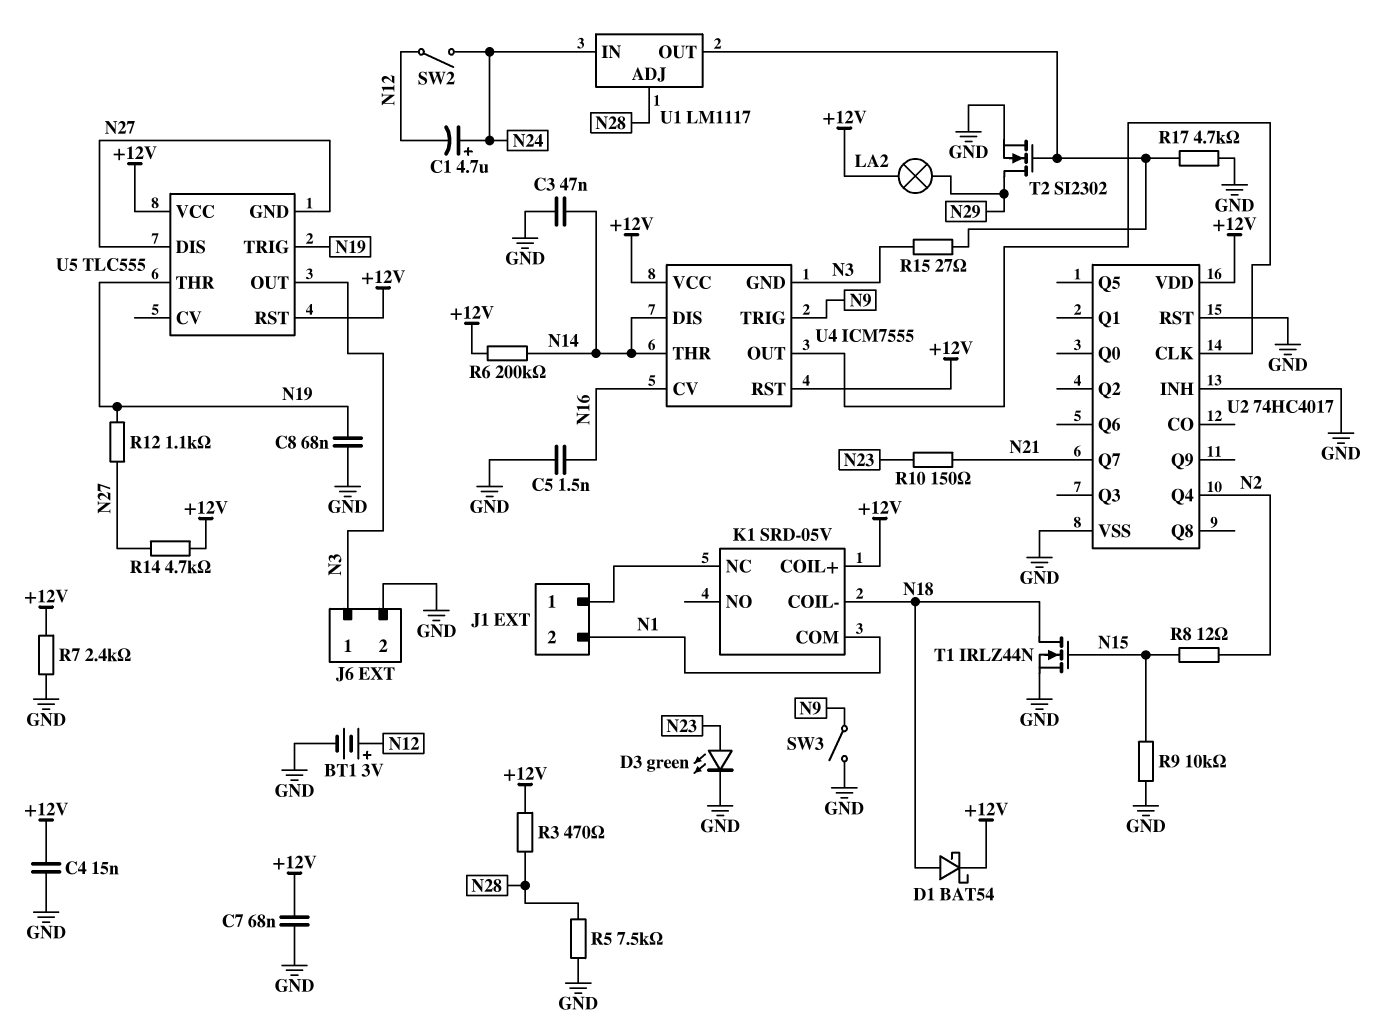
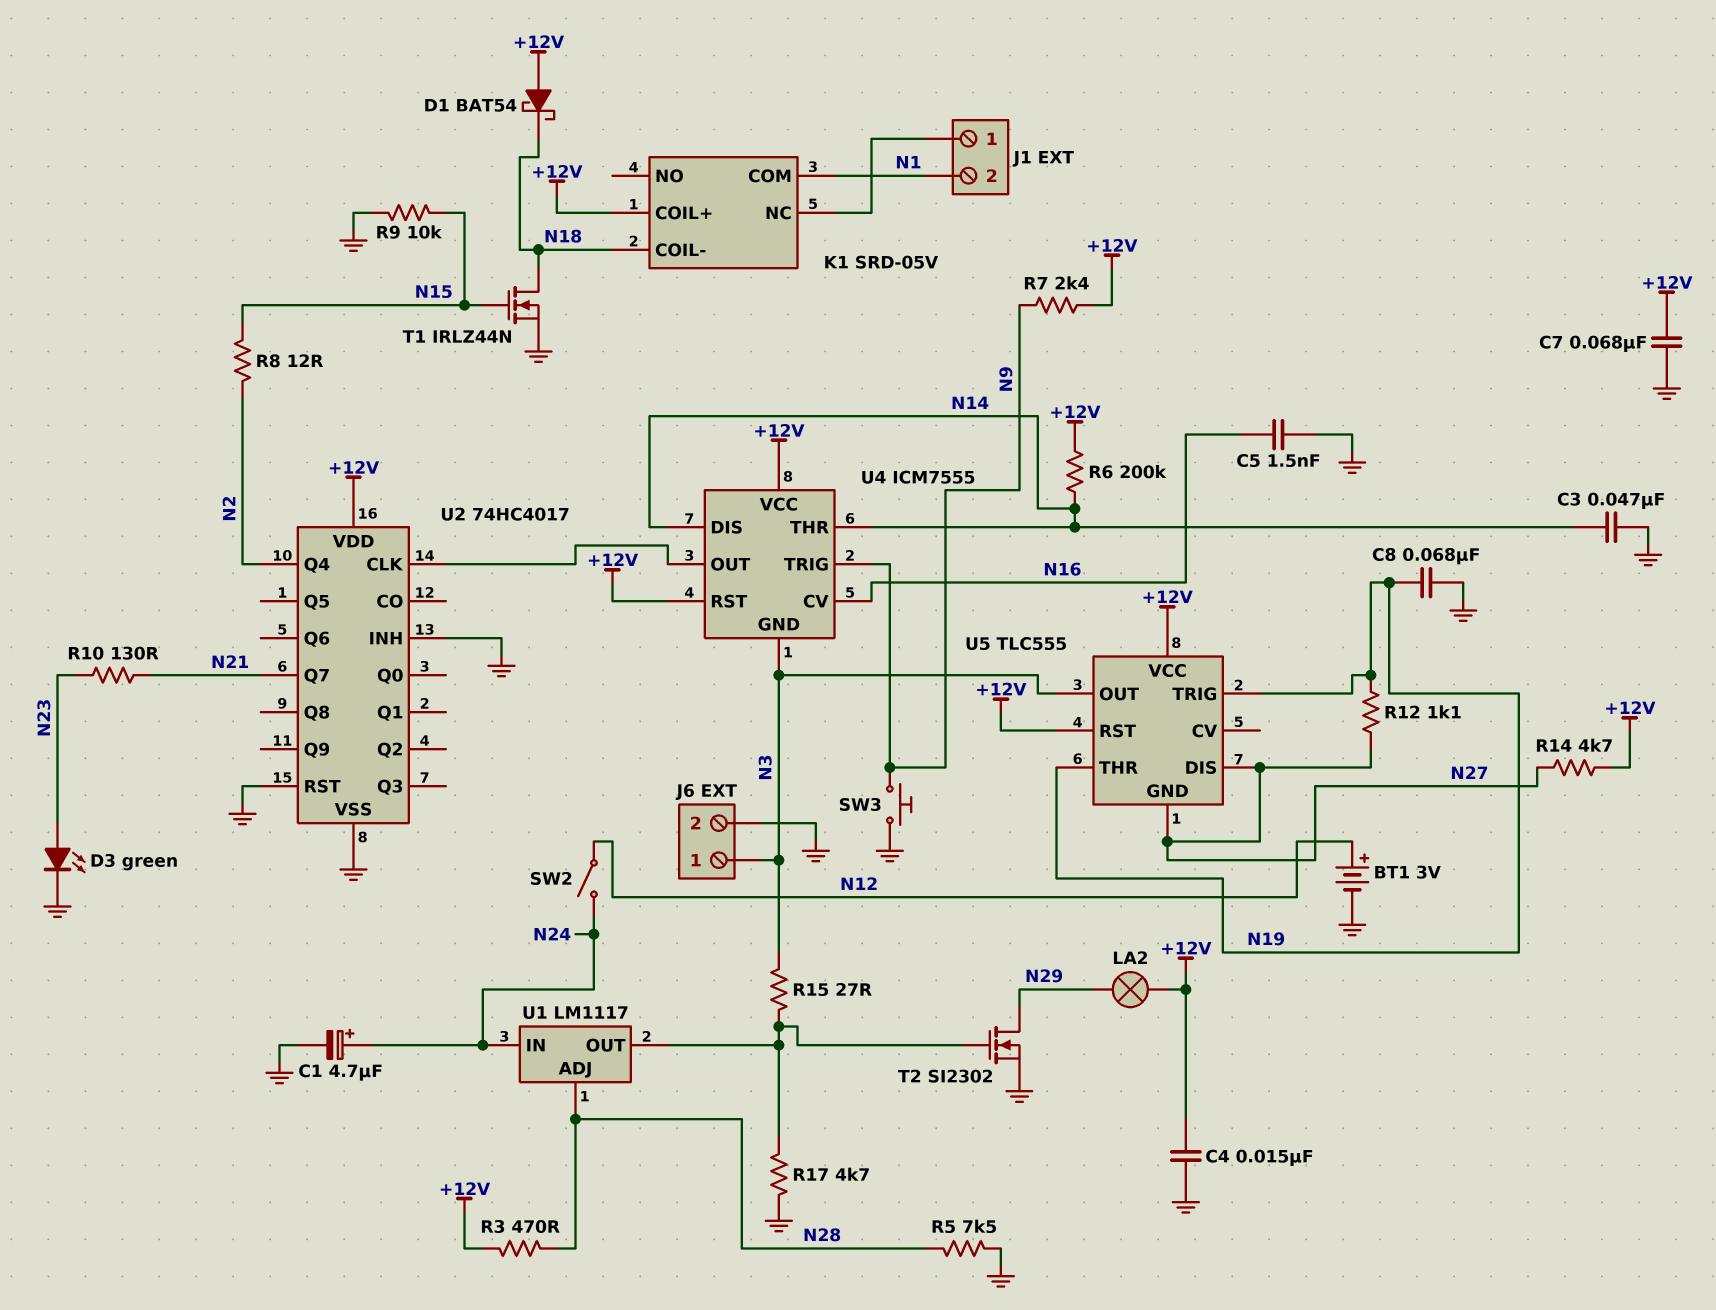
C1: 4.7uF (plus N24, minus N12) -> 4.7uF (plus N24, minus GND)
D1: schottky BAT54 (A N18, K +12V) -> schottky BAT54 (A +12V, K N18)
R7: 2.4k (+12V, GND) -> 2.4k (+12V, N9)
R10: 150 (N21, N23) -> 130 (N21, N23)
SW3: switch (GND, N9) -> button (GND, N9)

